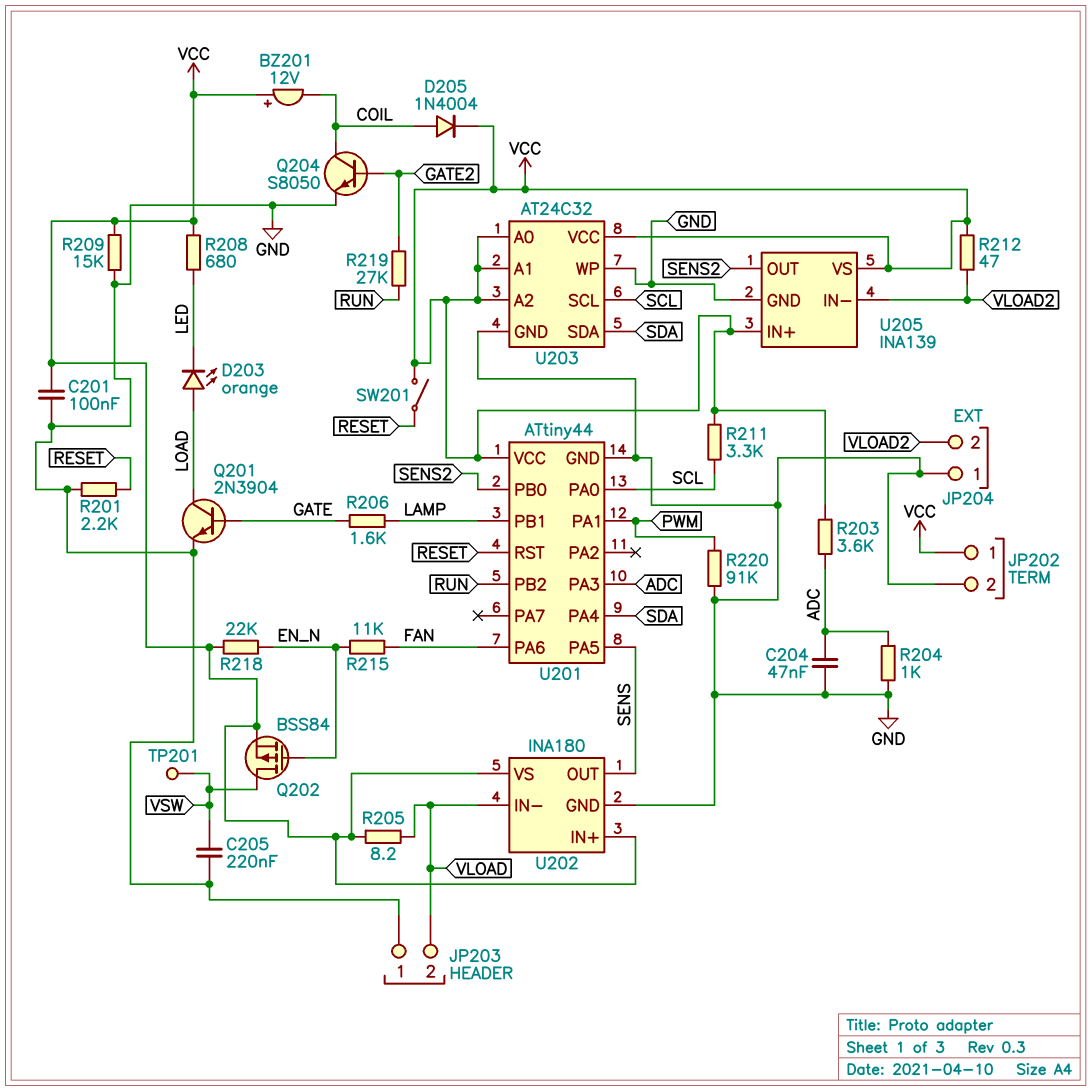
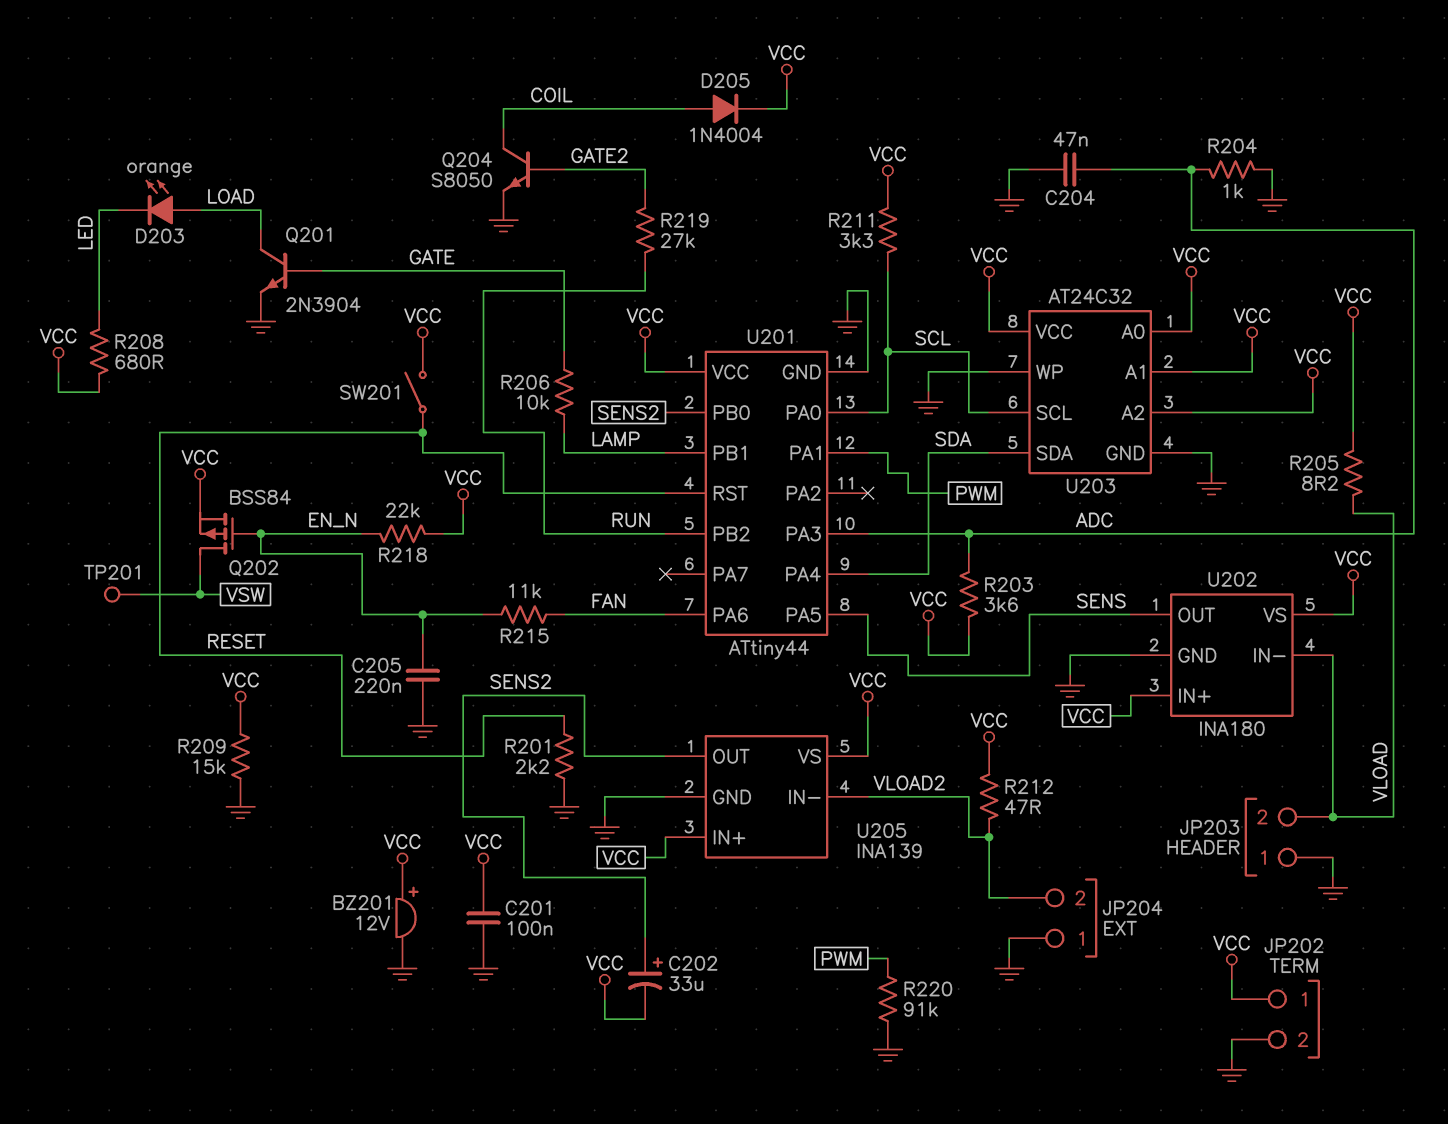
BZ201: buzzer 12V (plus VCC, minus COIL) -> buzzer 12V (plus VCC, minus GND)
C202: none -> 33uF (plus SENS2, minus VCC)
C205: 220nF (GND, VSW) -> 220nF (EN_N, GND)
R206: 1.6k (GATE, LAMP) -> 10k (GATE, LAMP)

